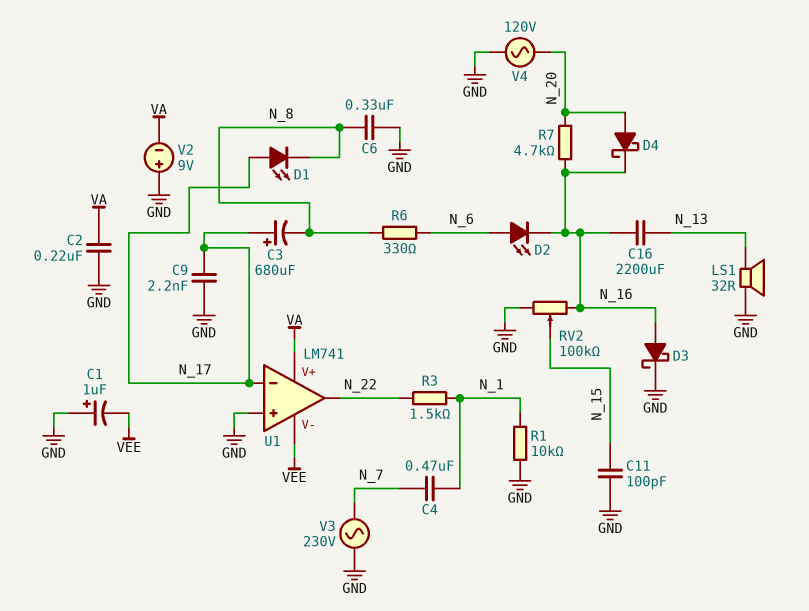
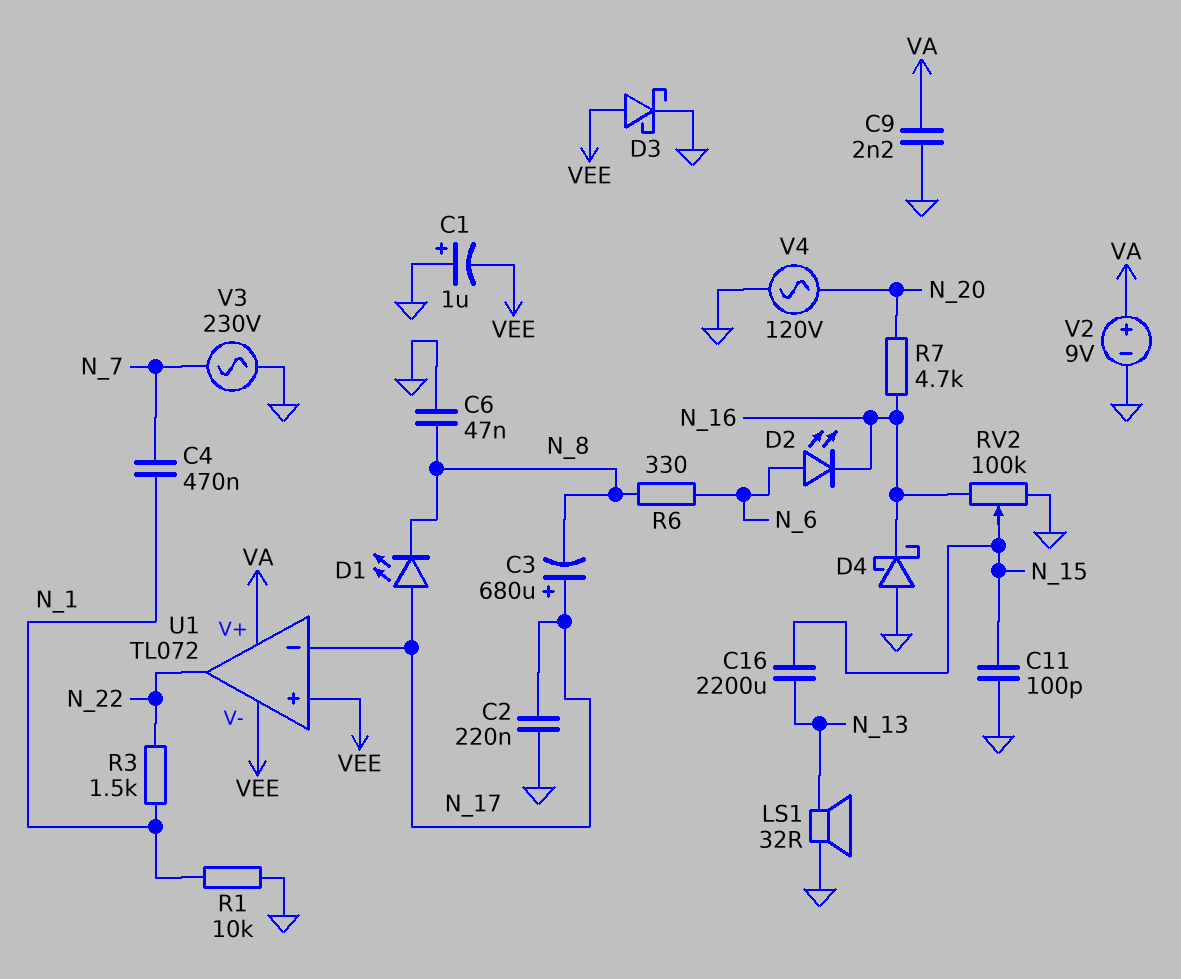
C2: 220nF (GND, VA) -> 220nF (GND, N_17)
C6: 330nF (GND, N_8) -> 47nF (GND, N_8)
C9: 2.2nF (GND, N_17) -> 2.2nF (GND, VA)
C16: 2200uF (N_13, N_16) -> 2200uF (N_13, N_15)
D3: schottky (A N_16, K GND) -> schottky (A VEE, K GND)
D4: schottky (A N_20, K N_16) -> schottky (A GND, K N_16)
U1: LM741 -> TL072
U1 pin in+: GND -> VEE
V2: 9V (plus GND, minus VA) -> 9V (plus VA, minus GND)

